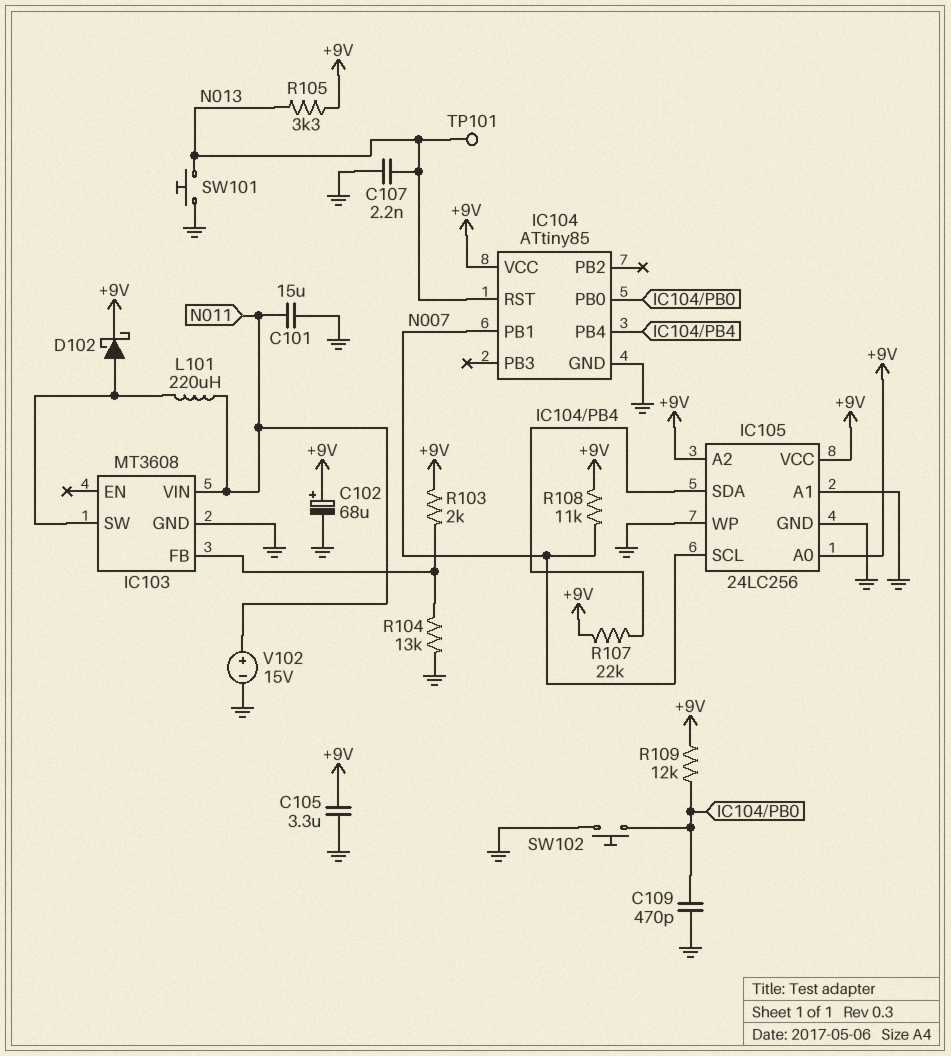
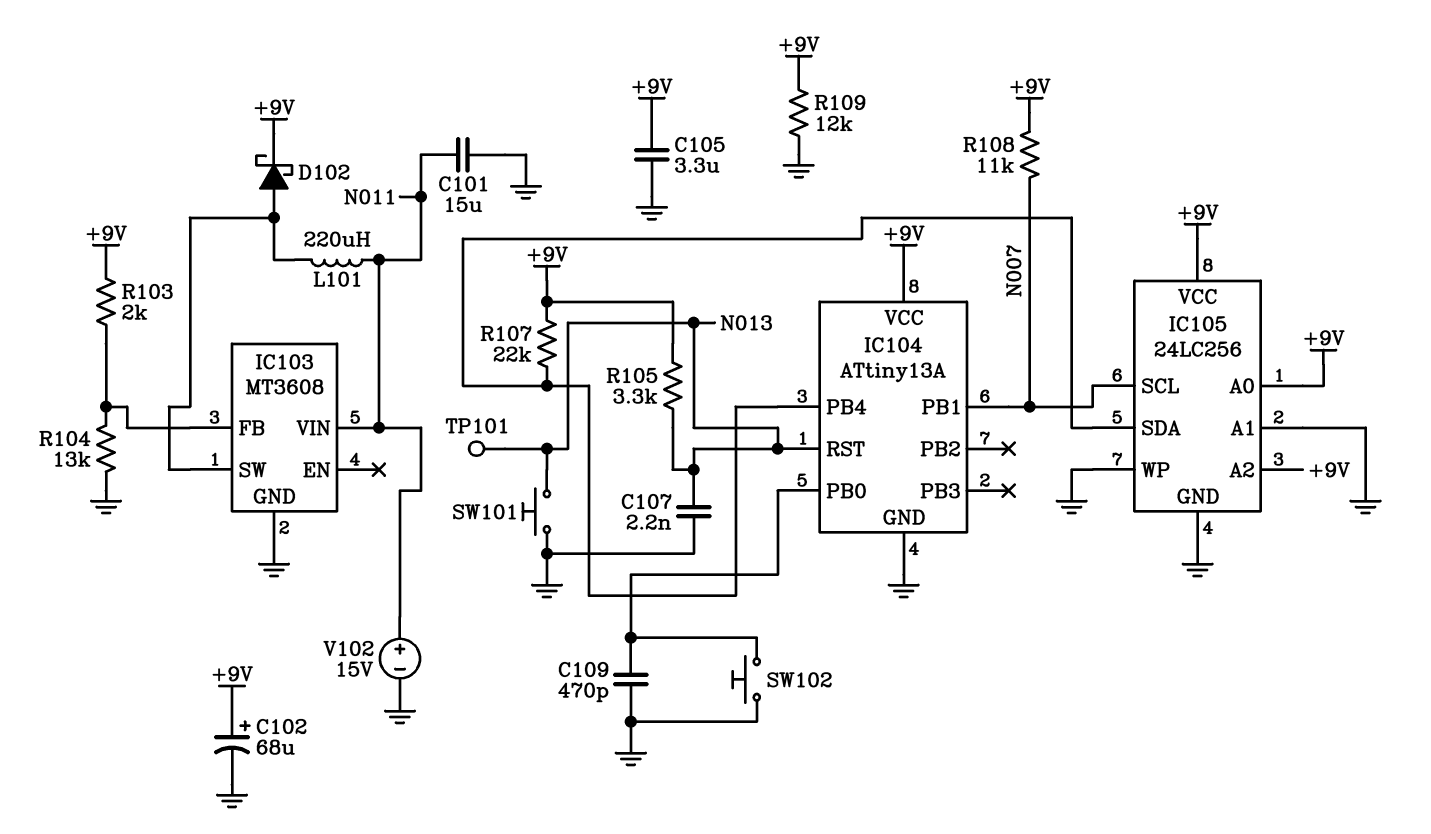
IC104: ATtiny85 -> ATtiny13A
R109: 12k (+9V, IC104/PB0) -> 12k (+9V, GND)

